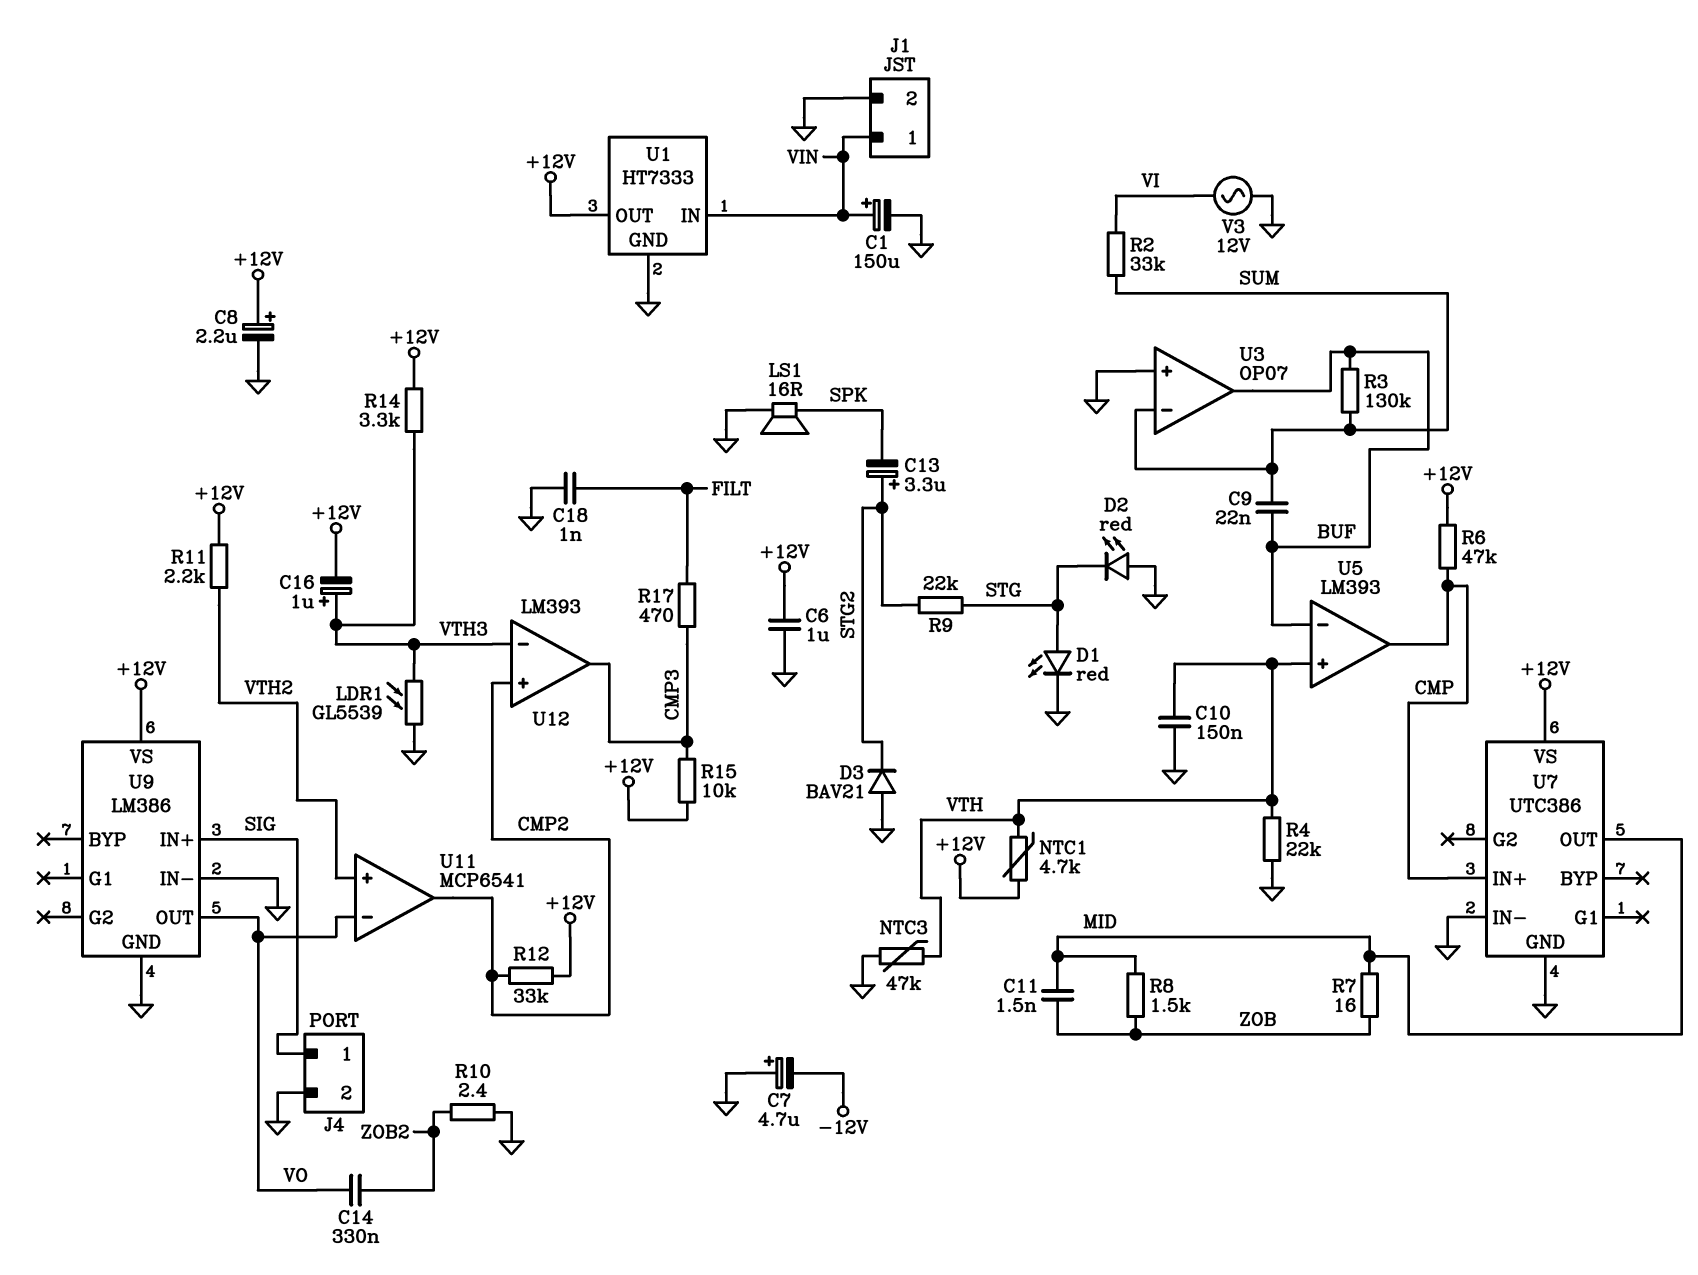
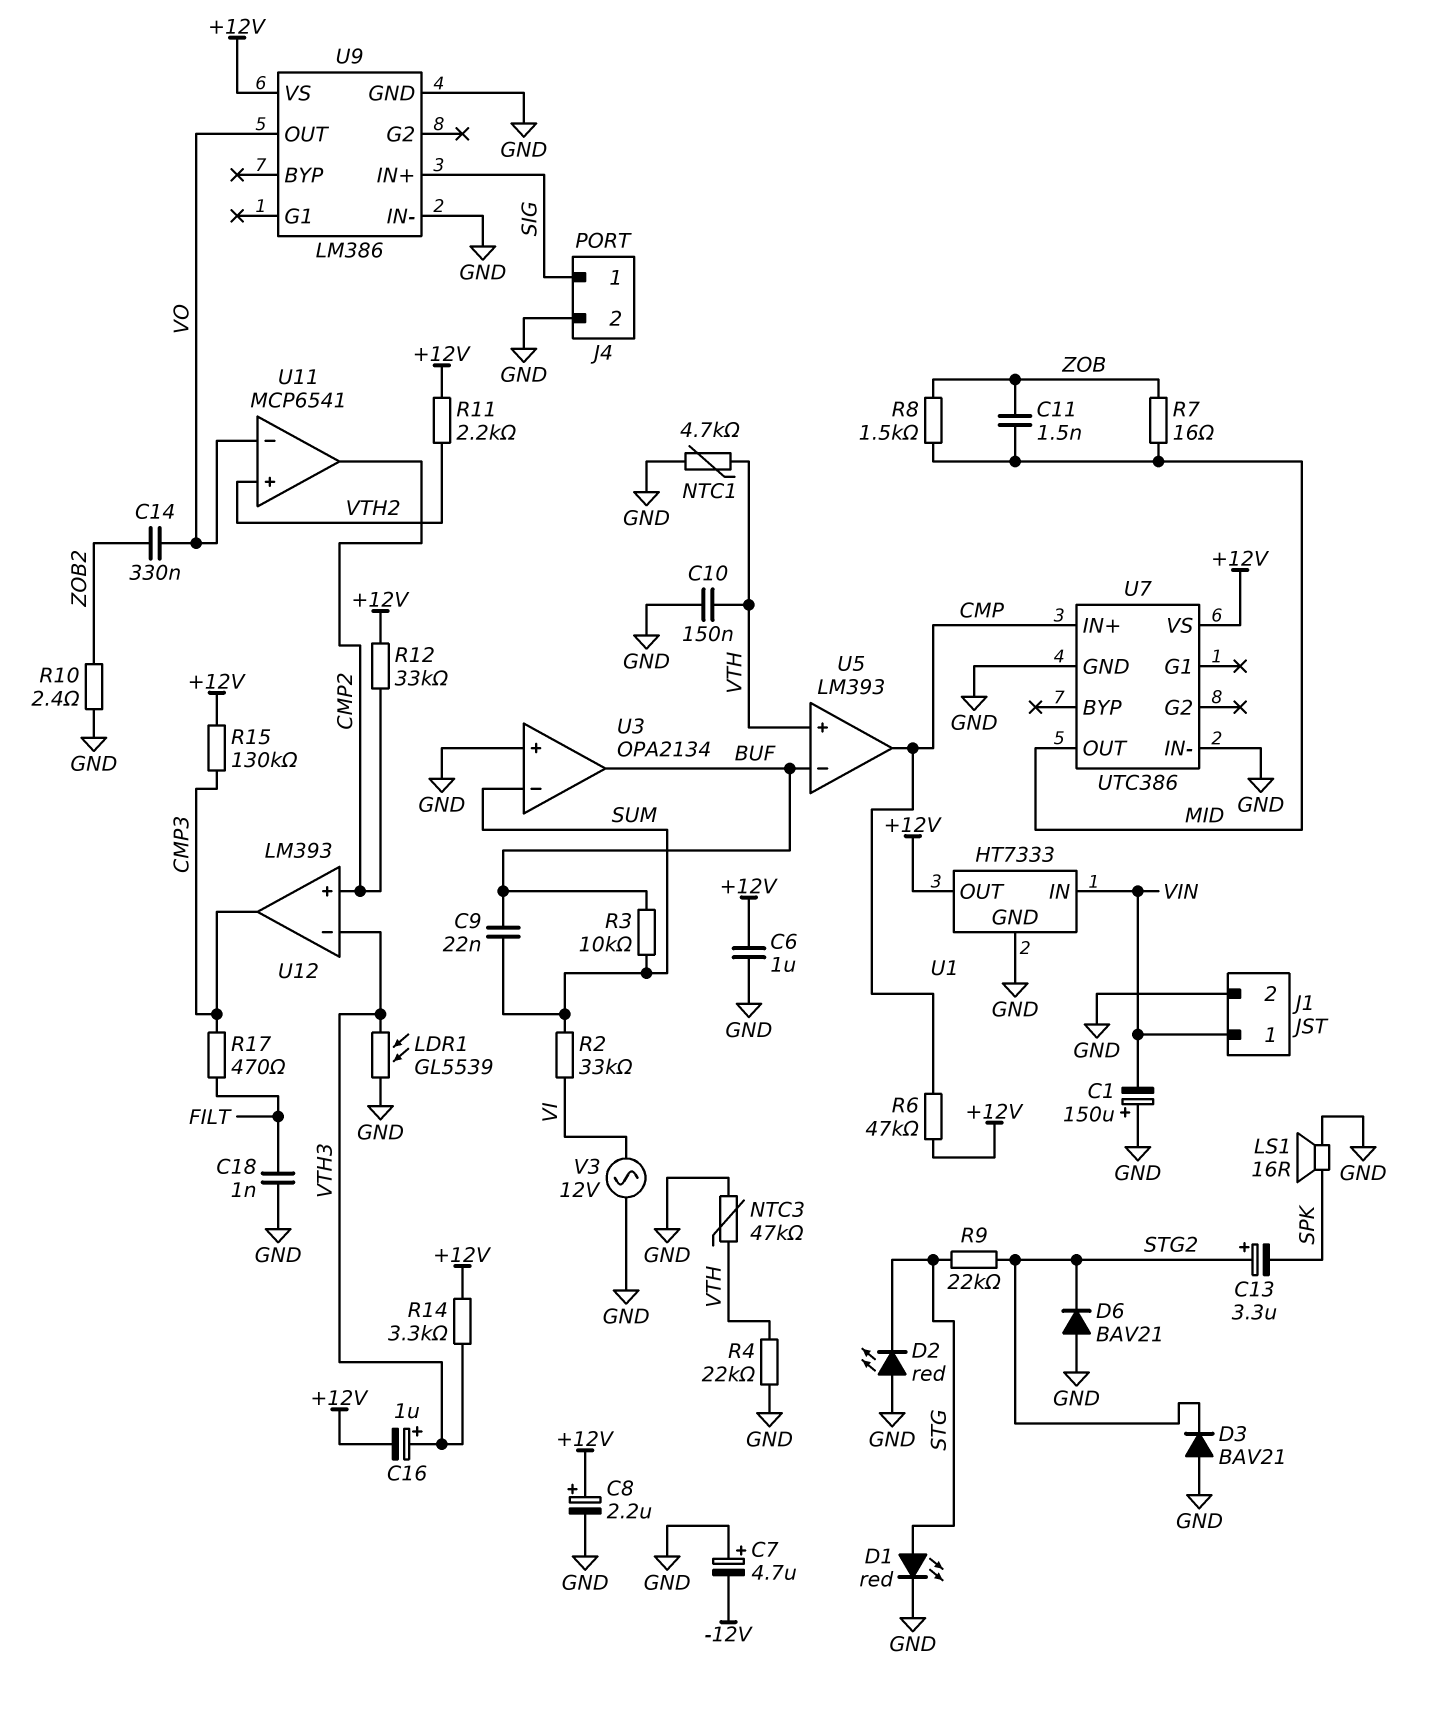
C1: 150uF (plus VIN, minus GND) -> 150uF (plus GND, minus VIN)
D6: none -> diode BAV21 (A GND, K STG2)
NTC1: 4.7k (+12V, VTH) -> 4.7k (GND, VTH)
R3: 130k (BUF, SUM) -> 10k (BUF, SUM)
R15: 10k (+12V, CMP3) -> 130k (+12V, CMP3)
U3: OP07 -> OPA2134

